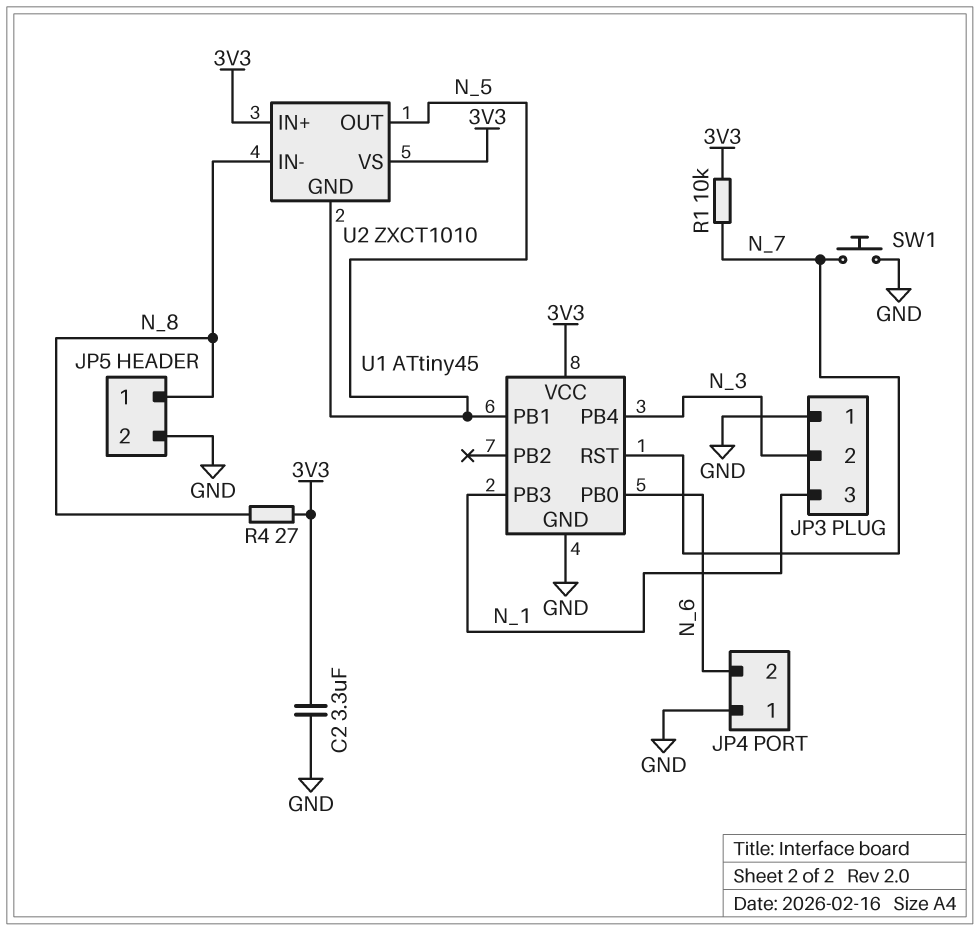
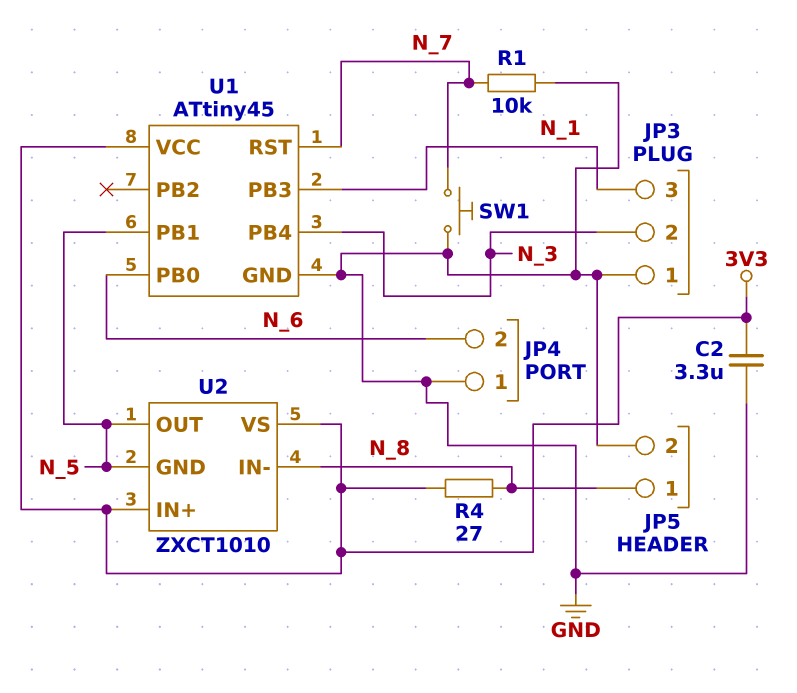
R1: 10k (3V3, N_7) -> 10k (GND, N_7)

